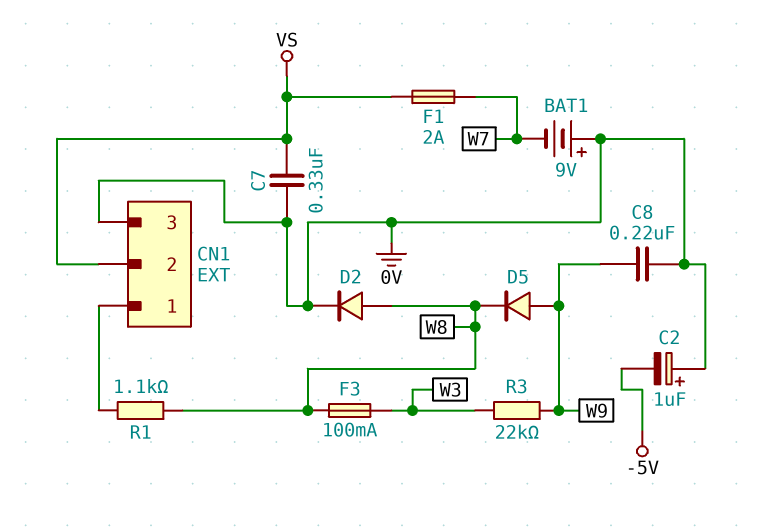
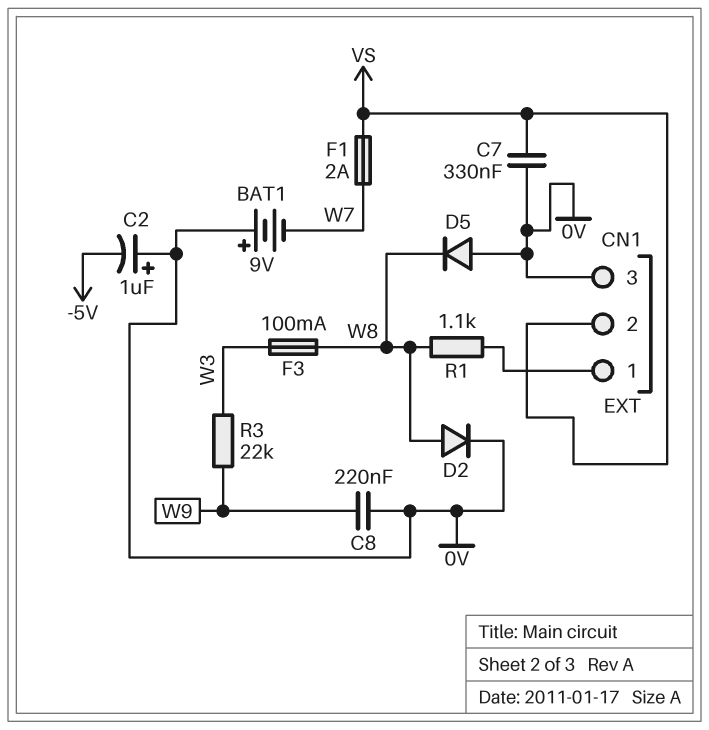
D5: diode (A W9, K W8) -> diode (A 0V, K W8)

